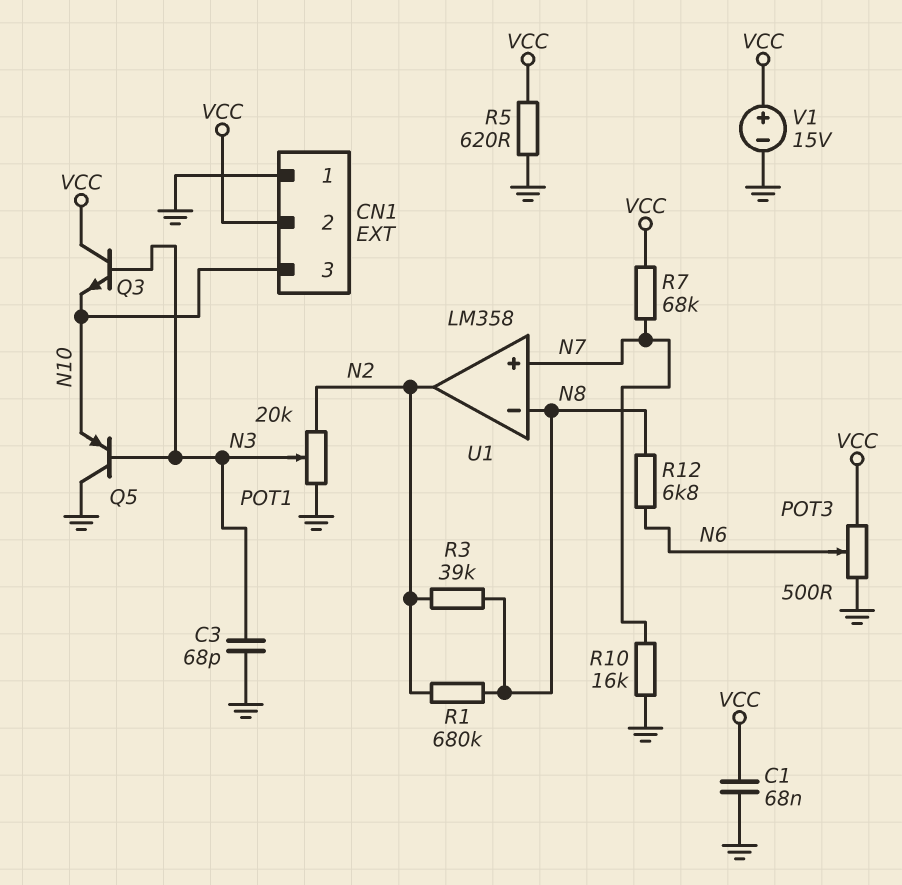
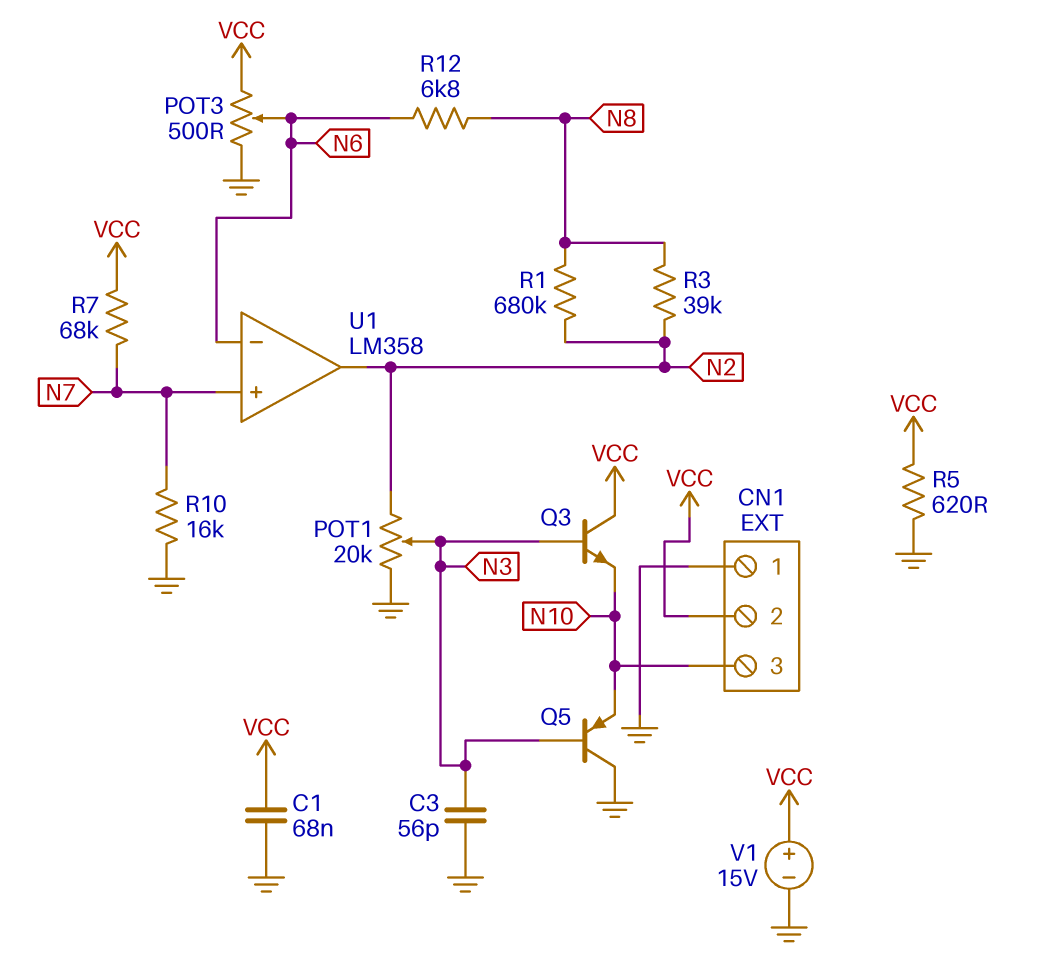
C3: 68pF (GND, N3) -> 56pF (GND, N3)
U1 pin in-: N8 -> N6

